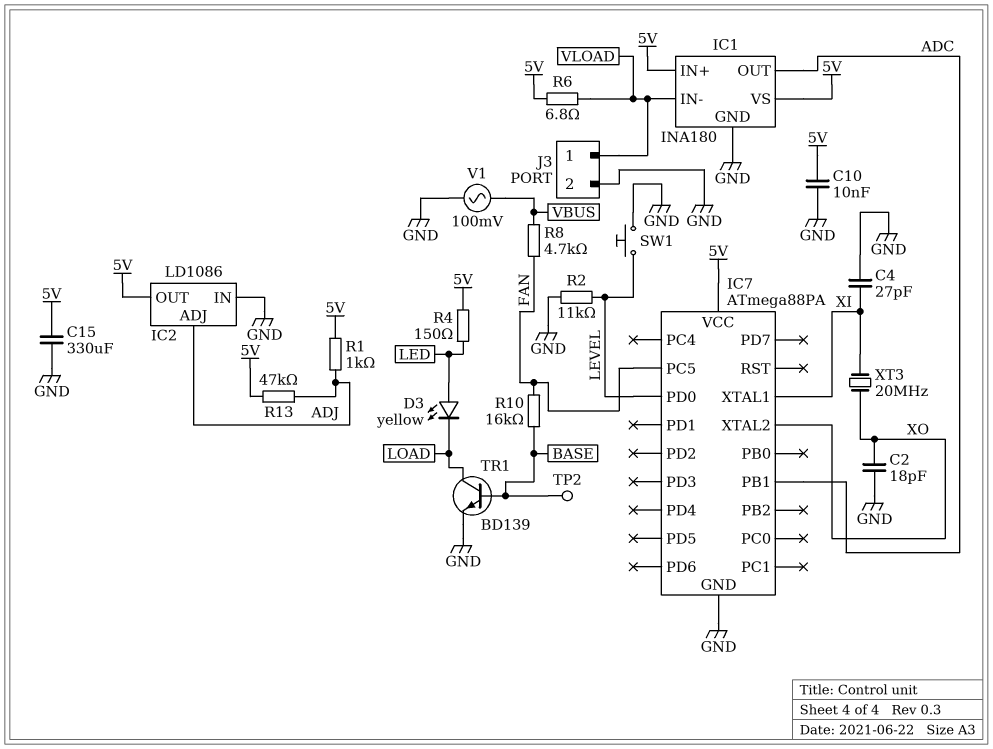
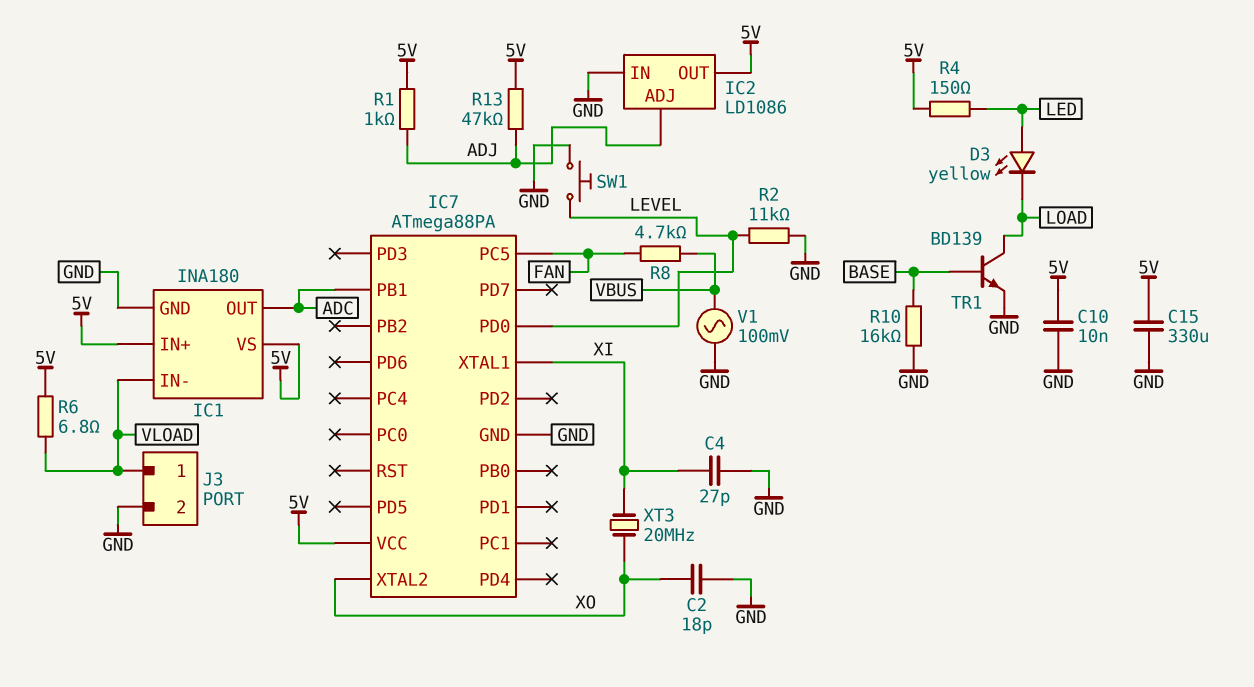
R10: 16k (BASE, FAN) -> 16k (BASE, GND)
TP2: test point (BASE) -> none

